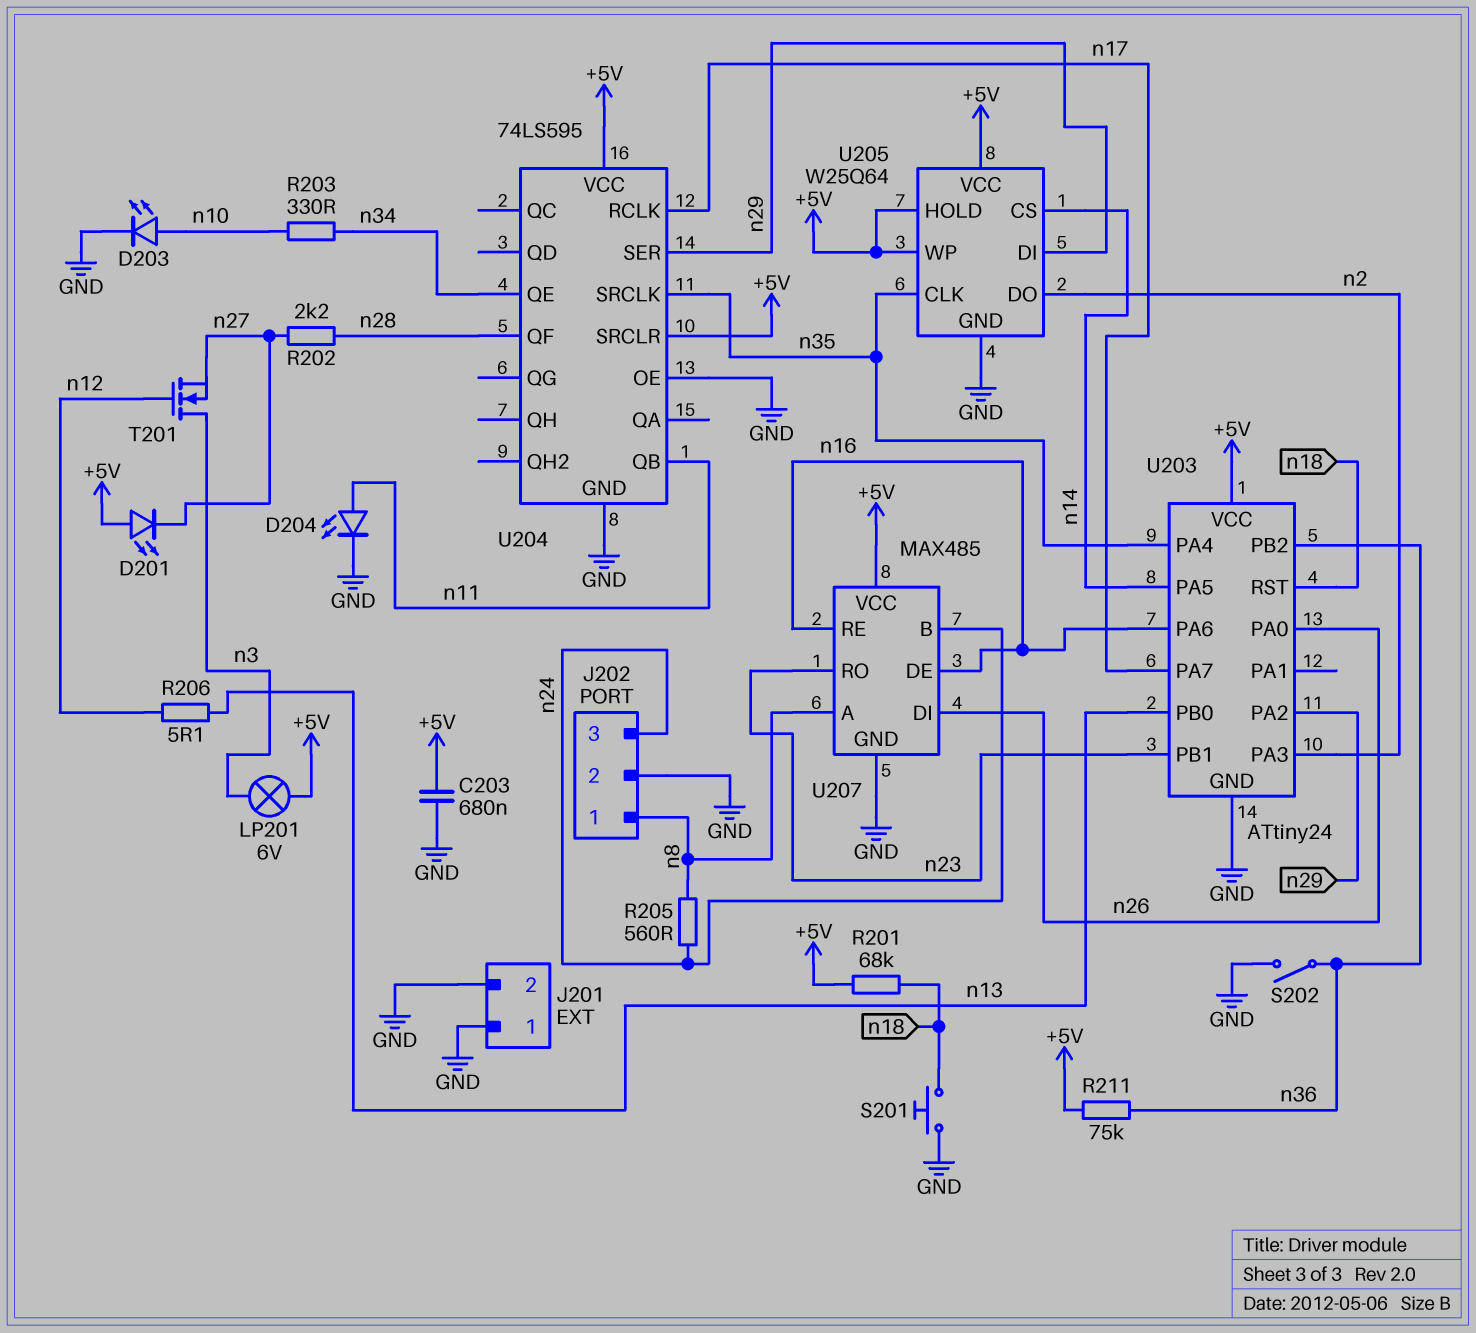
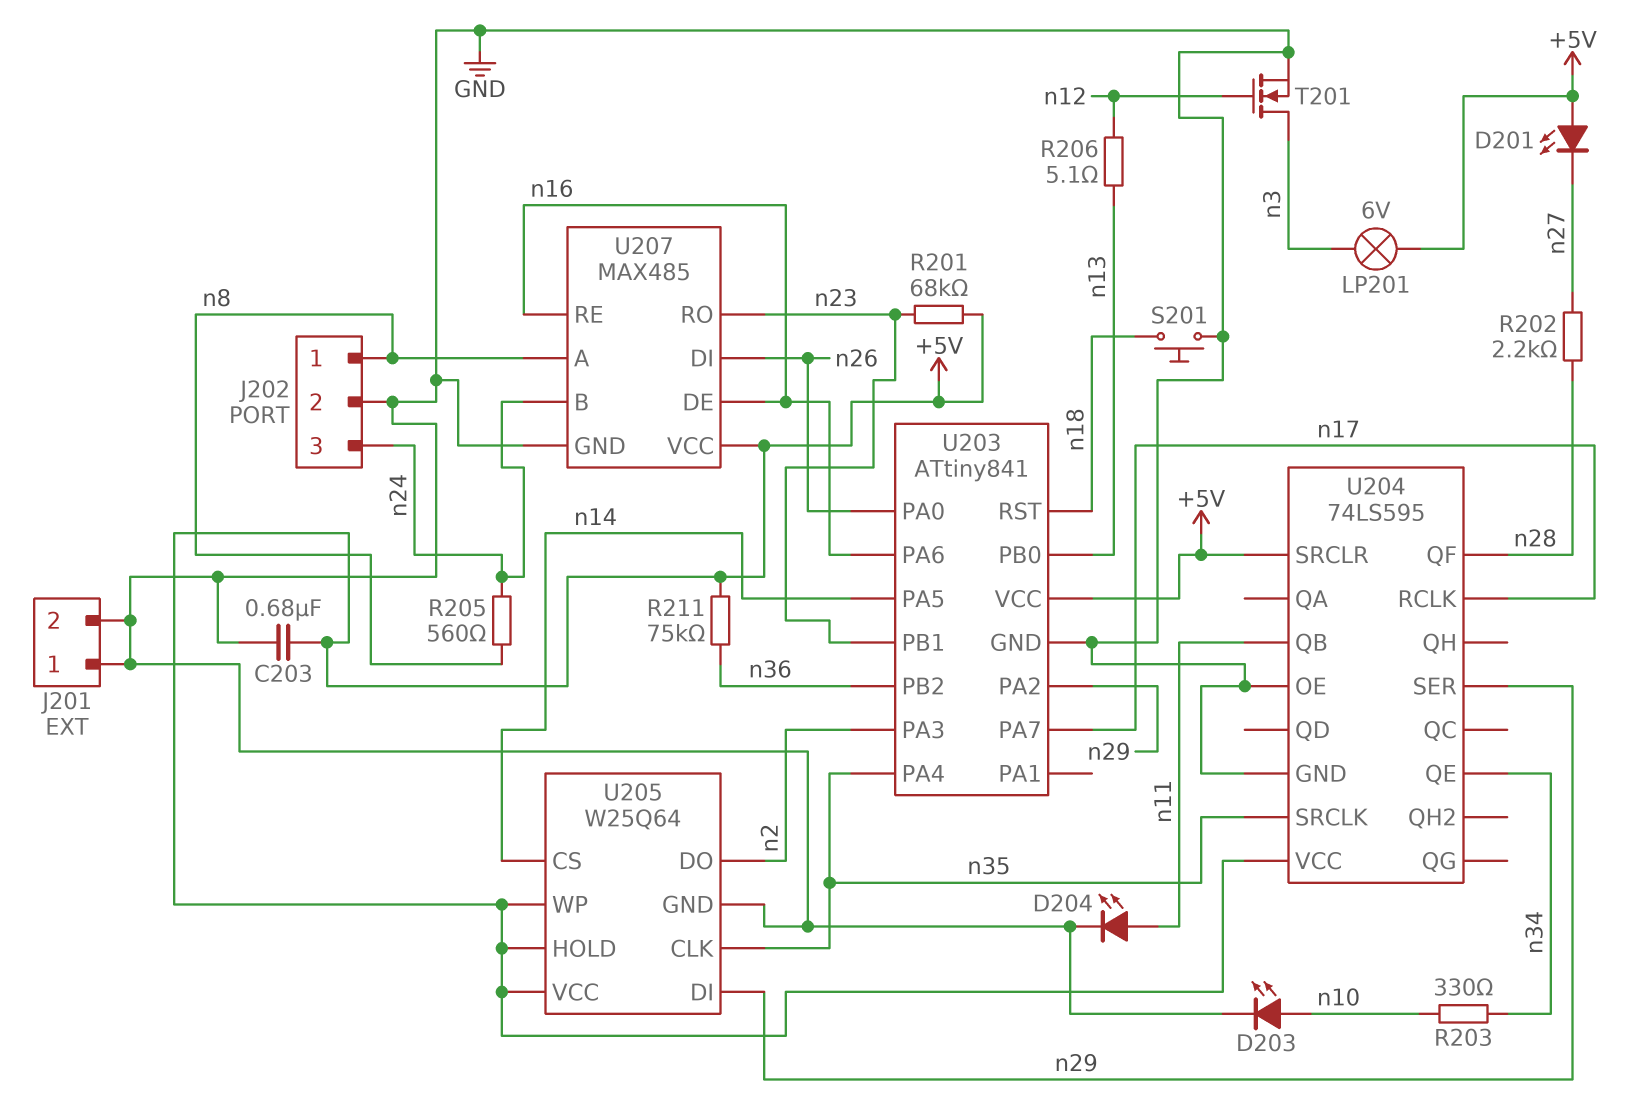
R201: 68k (+5V, n18) -> 68k (+5V, n23)
S202: switch (GND, n36) -> none
T201: NMOS (G n12, D n3, S n27) -> NMOS (G n12, D n3, S GND)
U203: ATtiny24 -> ATtiny841

